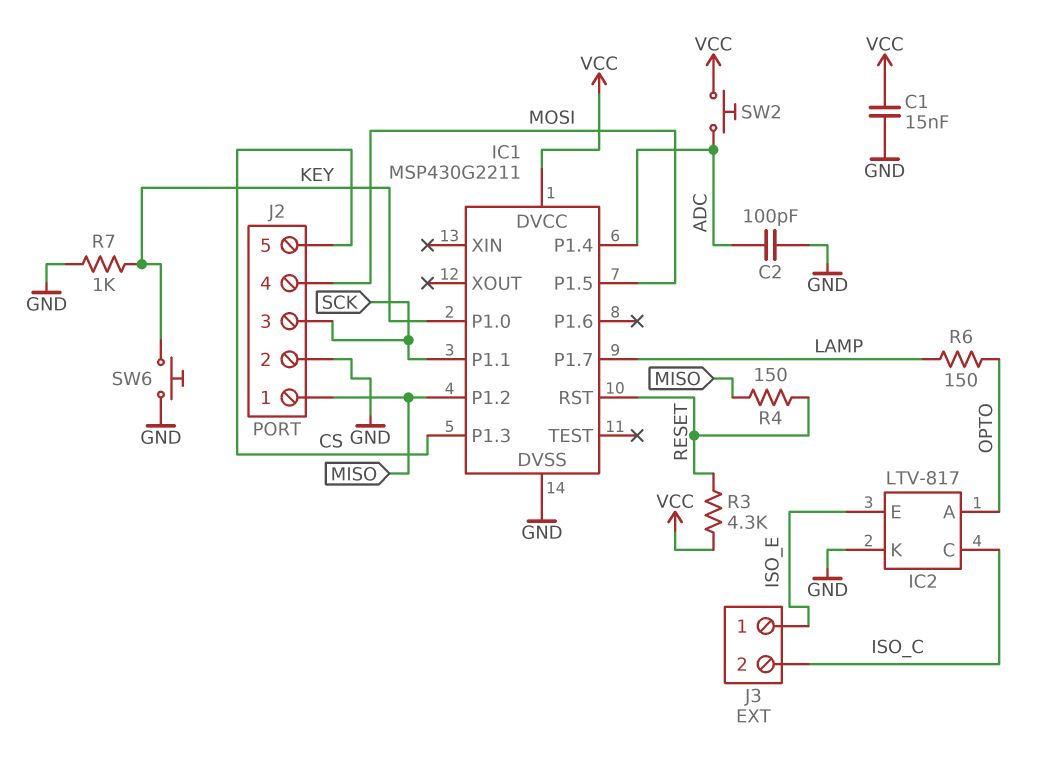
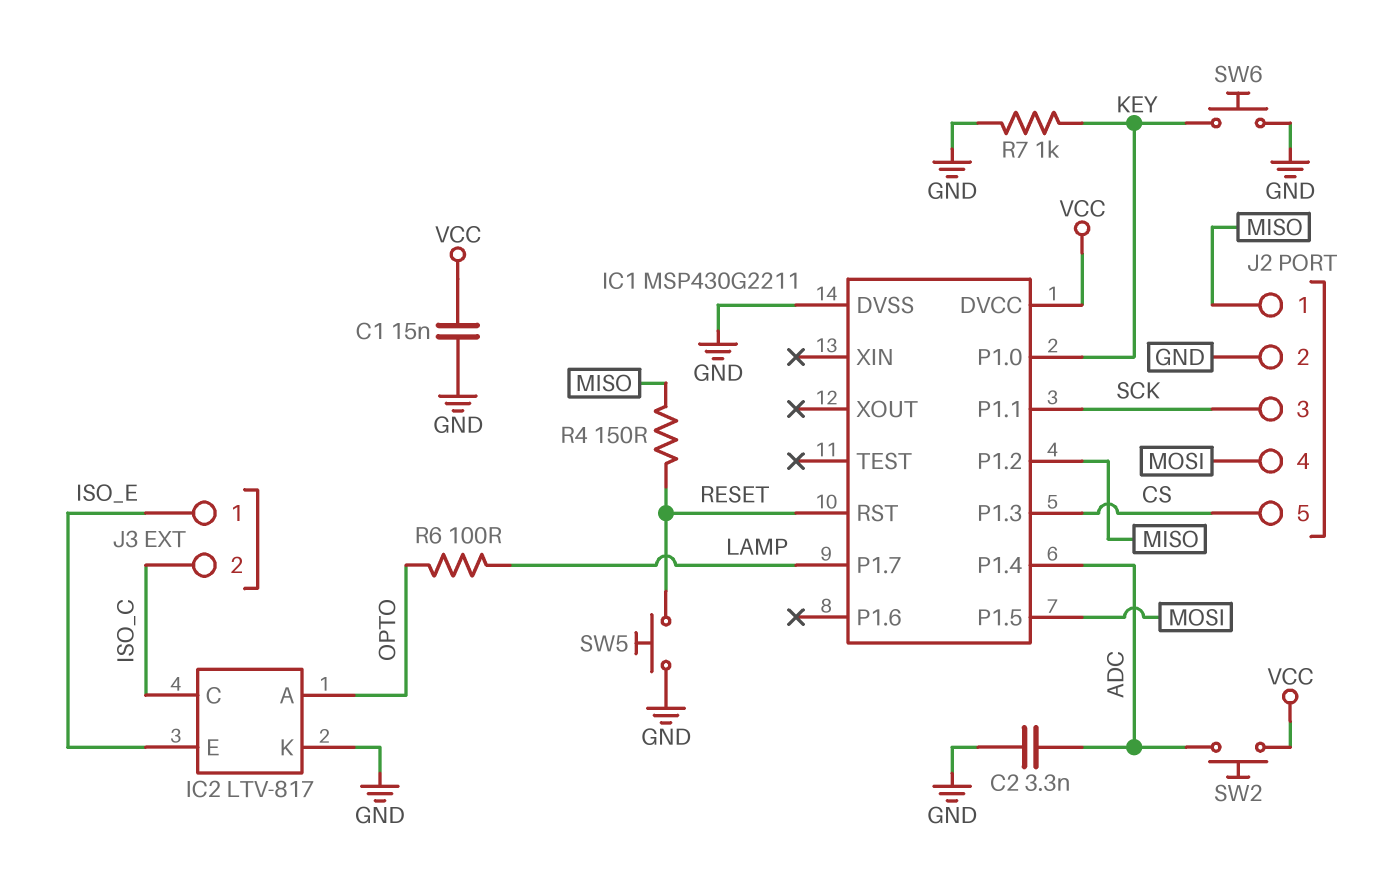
C2: 100pF (ADC, GND) -> 3.3nF (ADC, GND)
R3: 4.3k (RESET, VCC) -> none
R6: 150 (LAMP, OPTO) -> 100 (LAMP, OPTO)
SW5: none -> button (GND, RESET)

